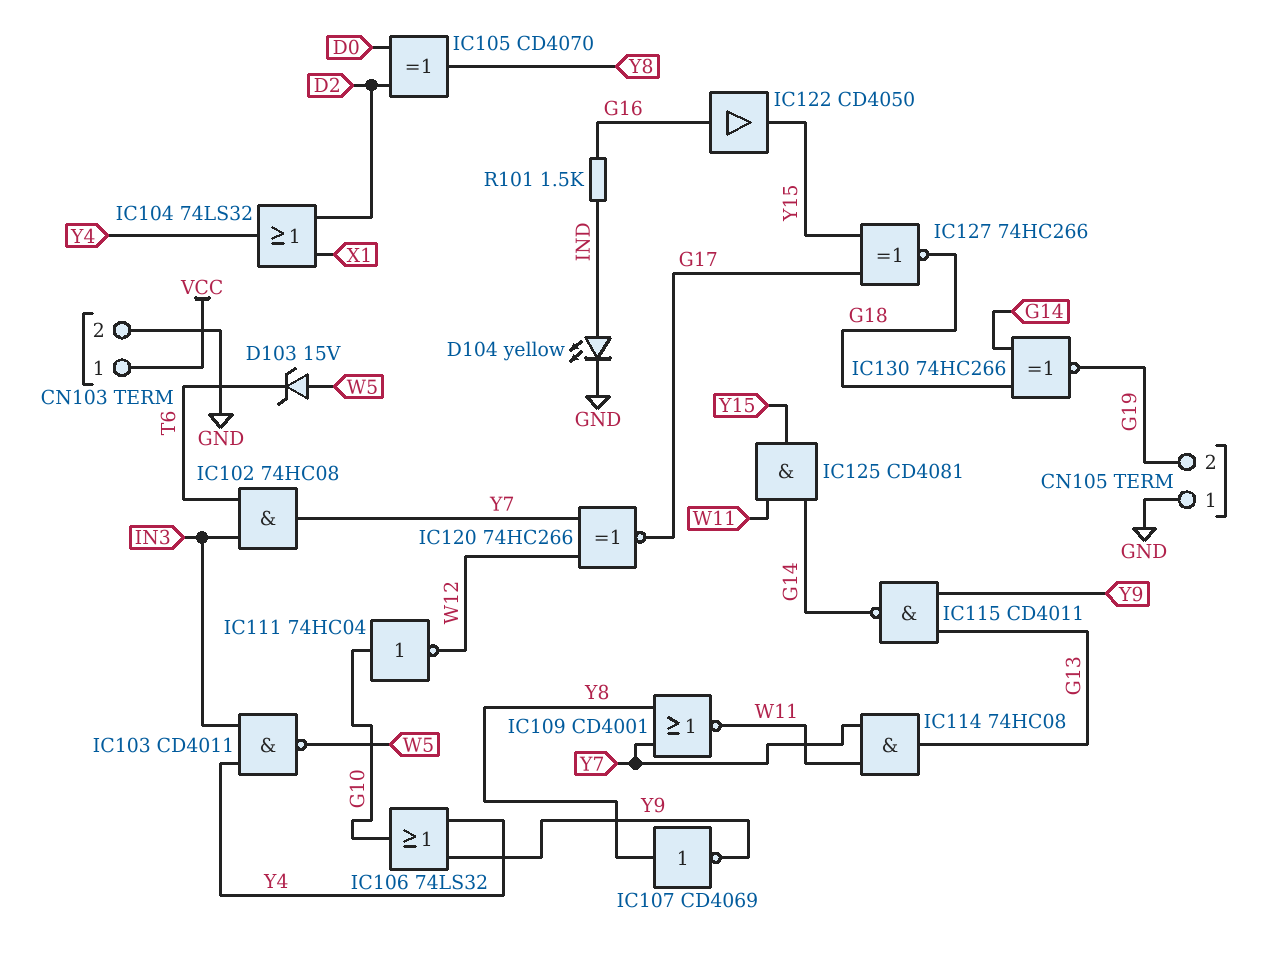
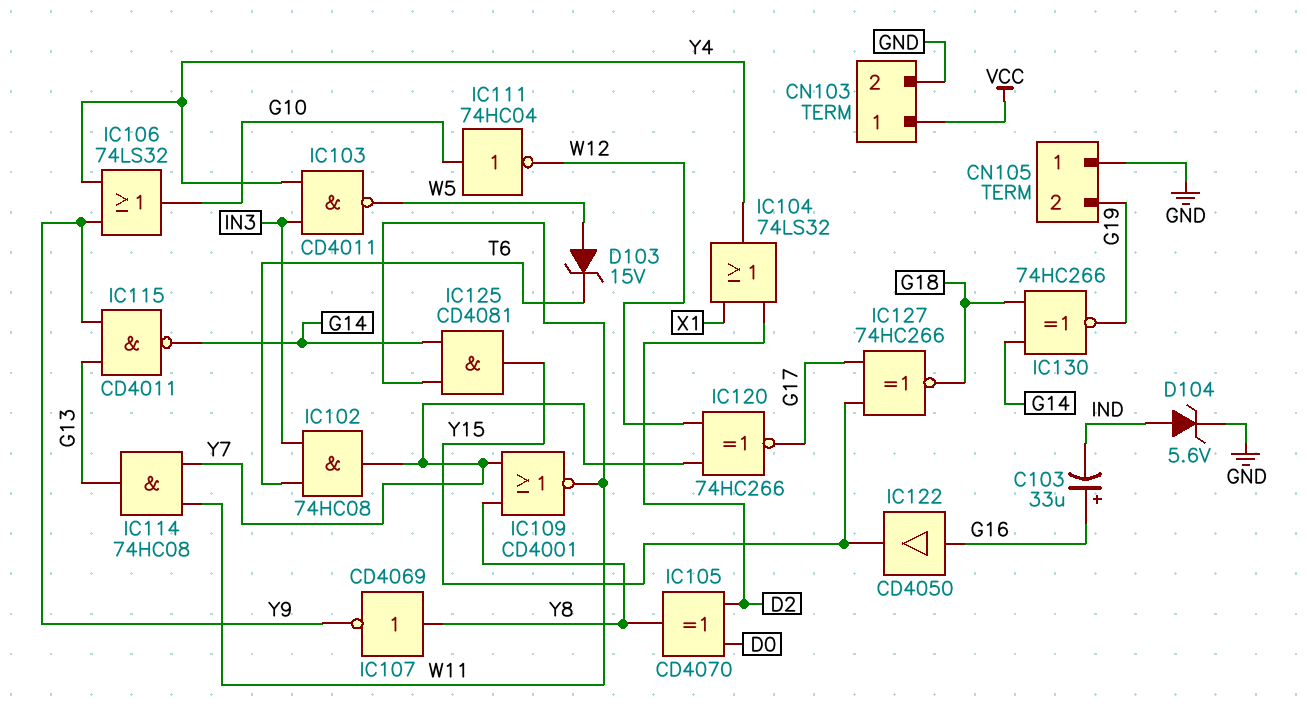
C103: none -> 33uF (plus G16, minus IND)
D104: LED yellow (A IND, K GND) -> zener 5.6V (A IND, K GND)
R101: 1.5k (G16, IND) -> none

